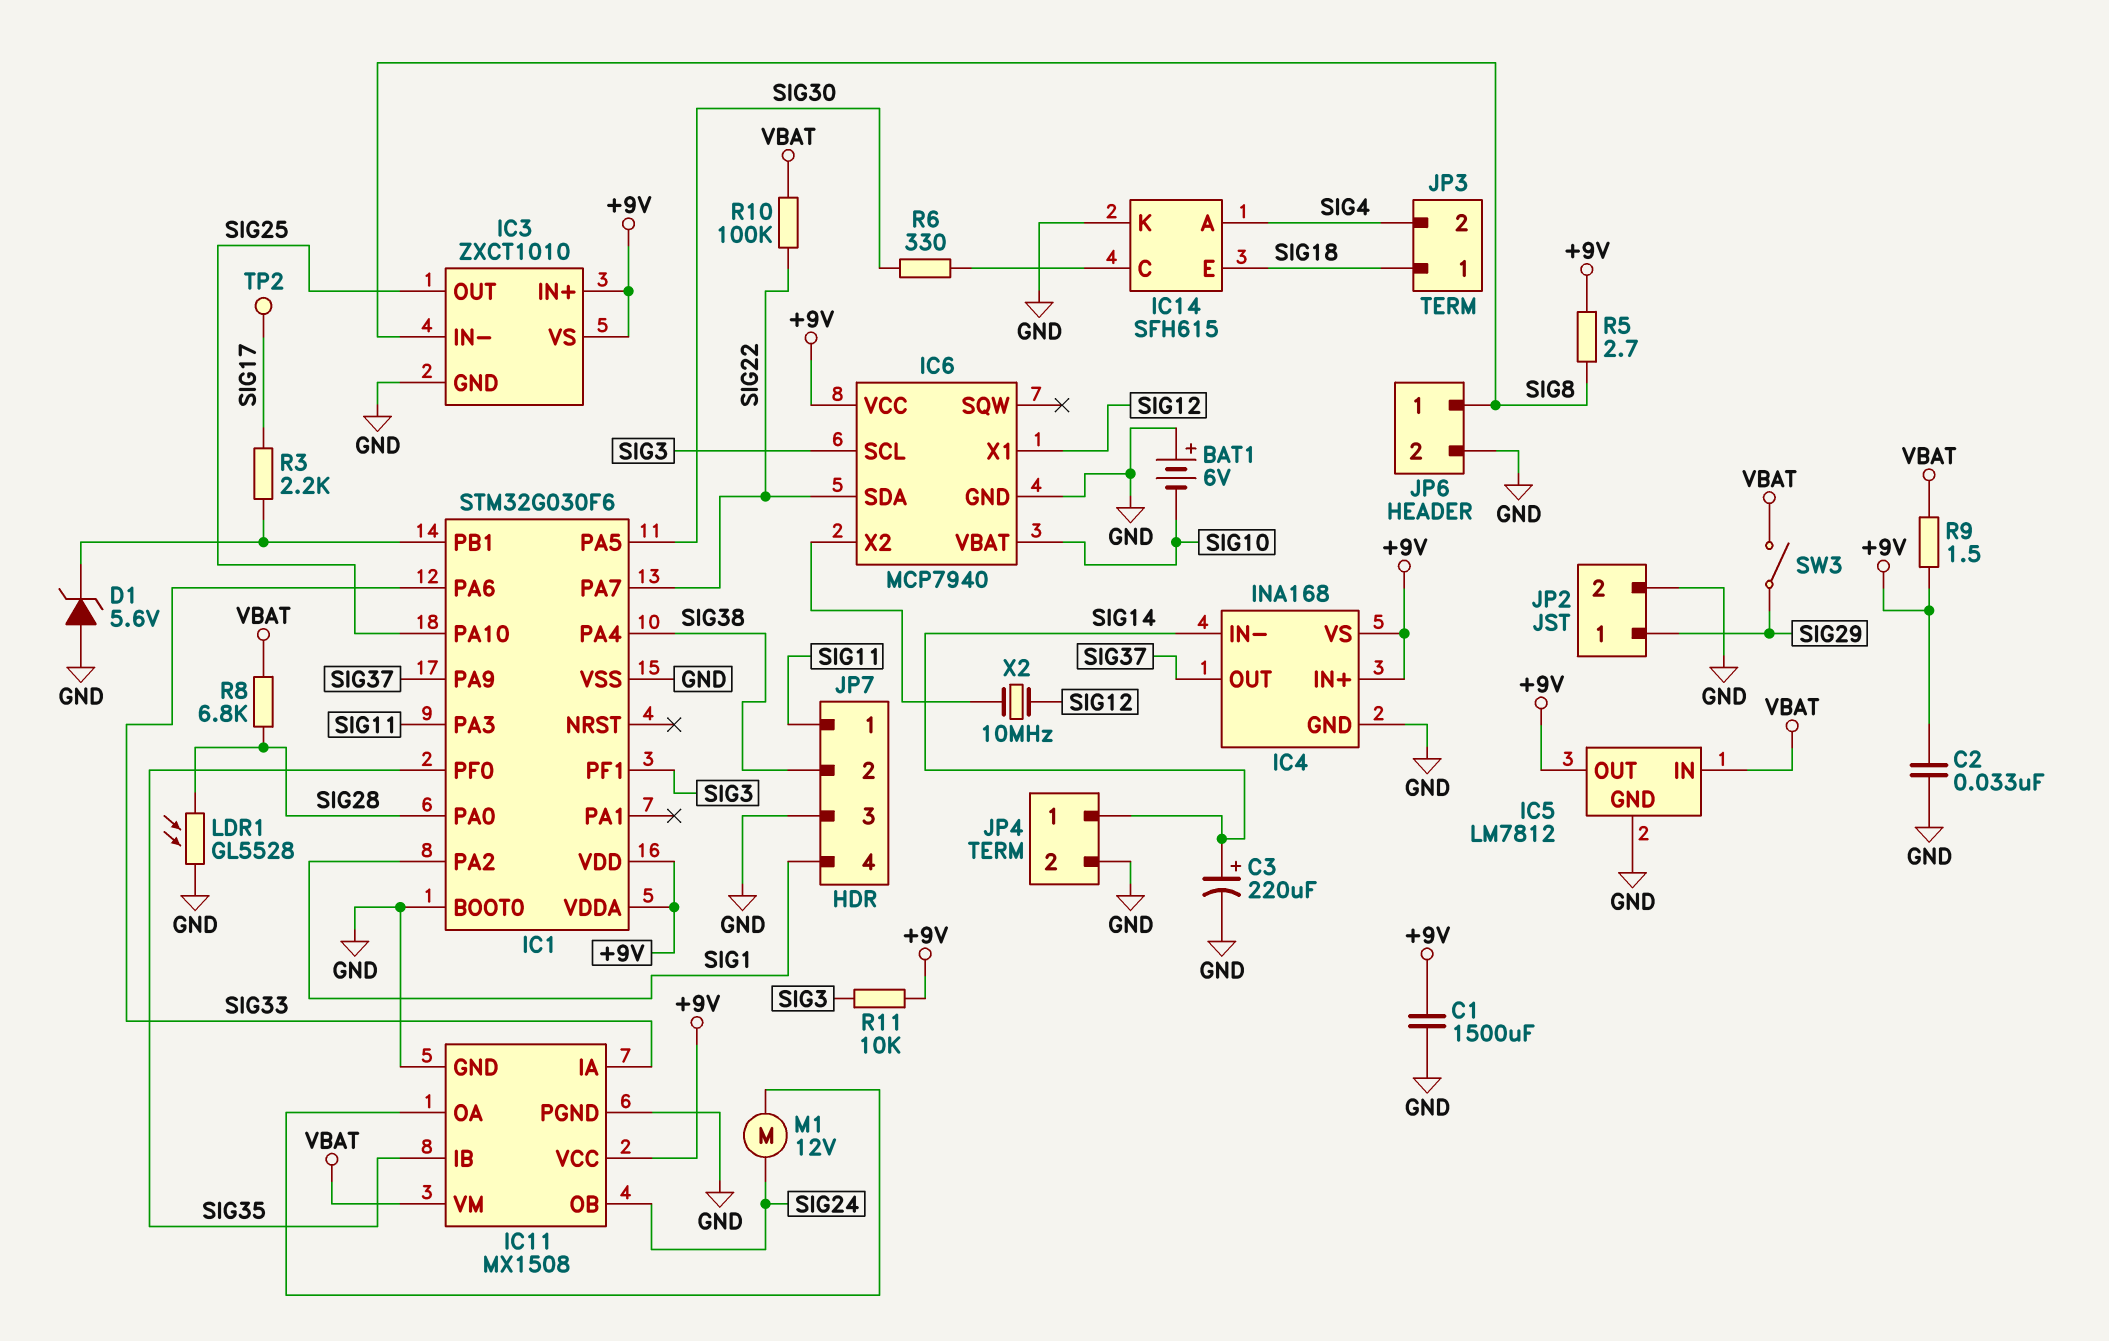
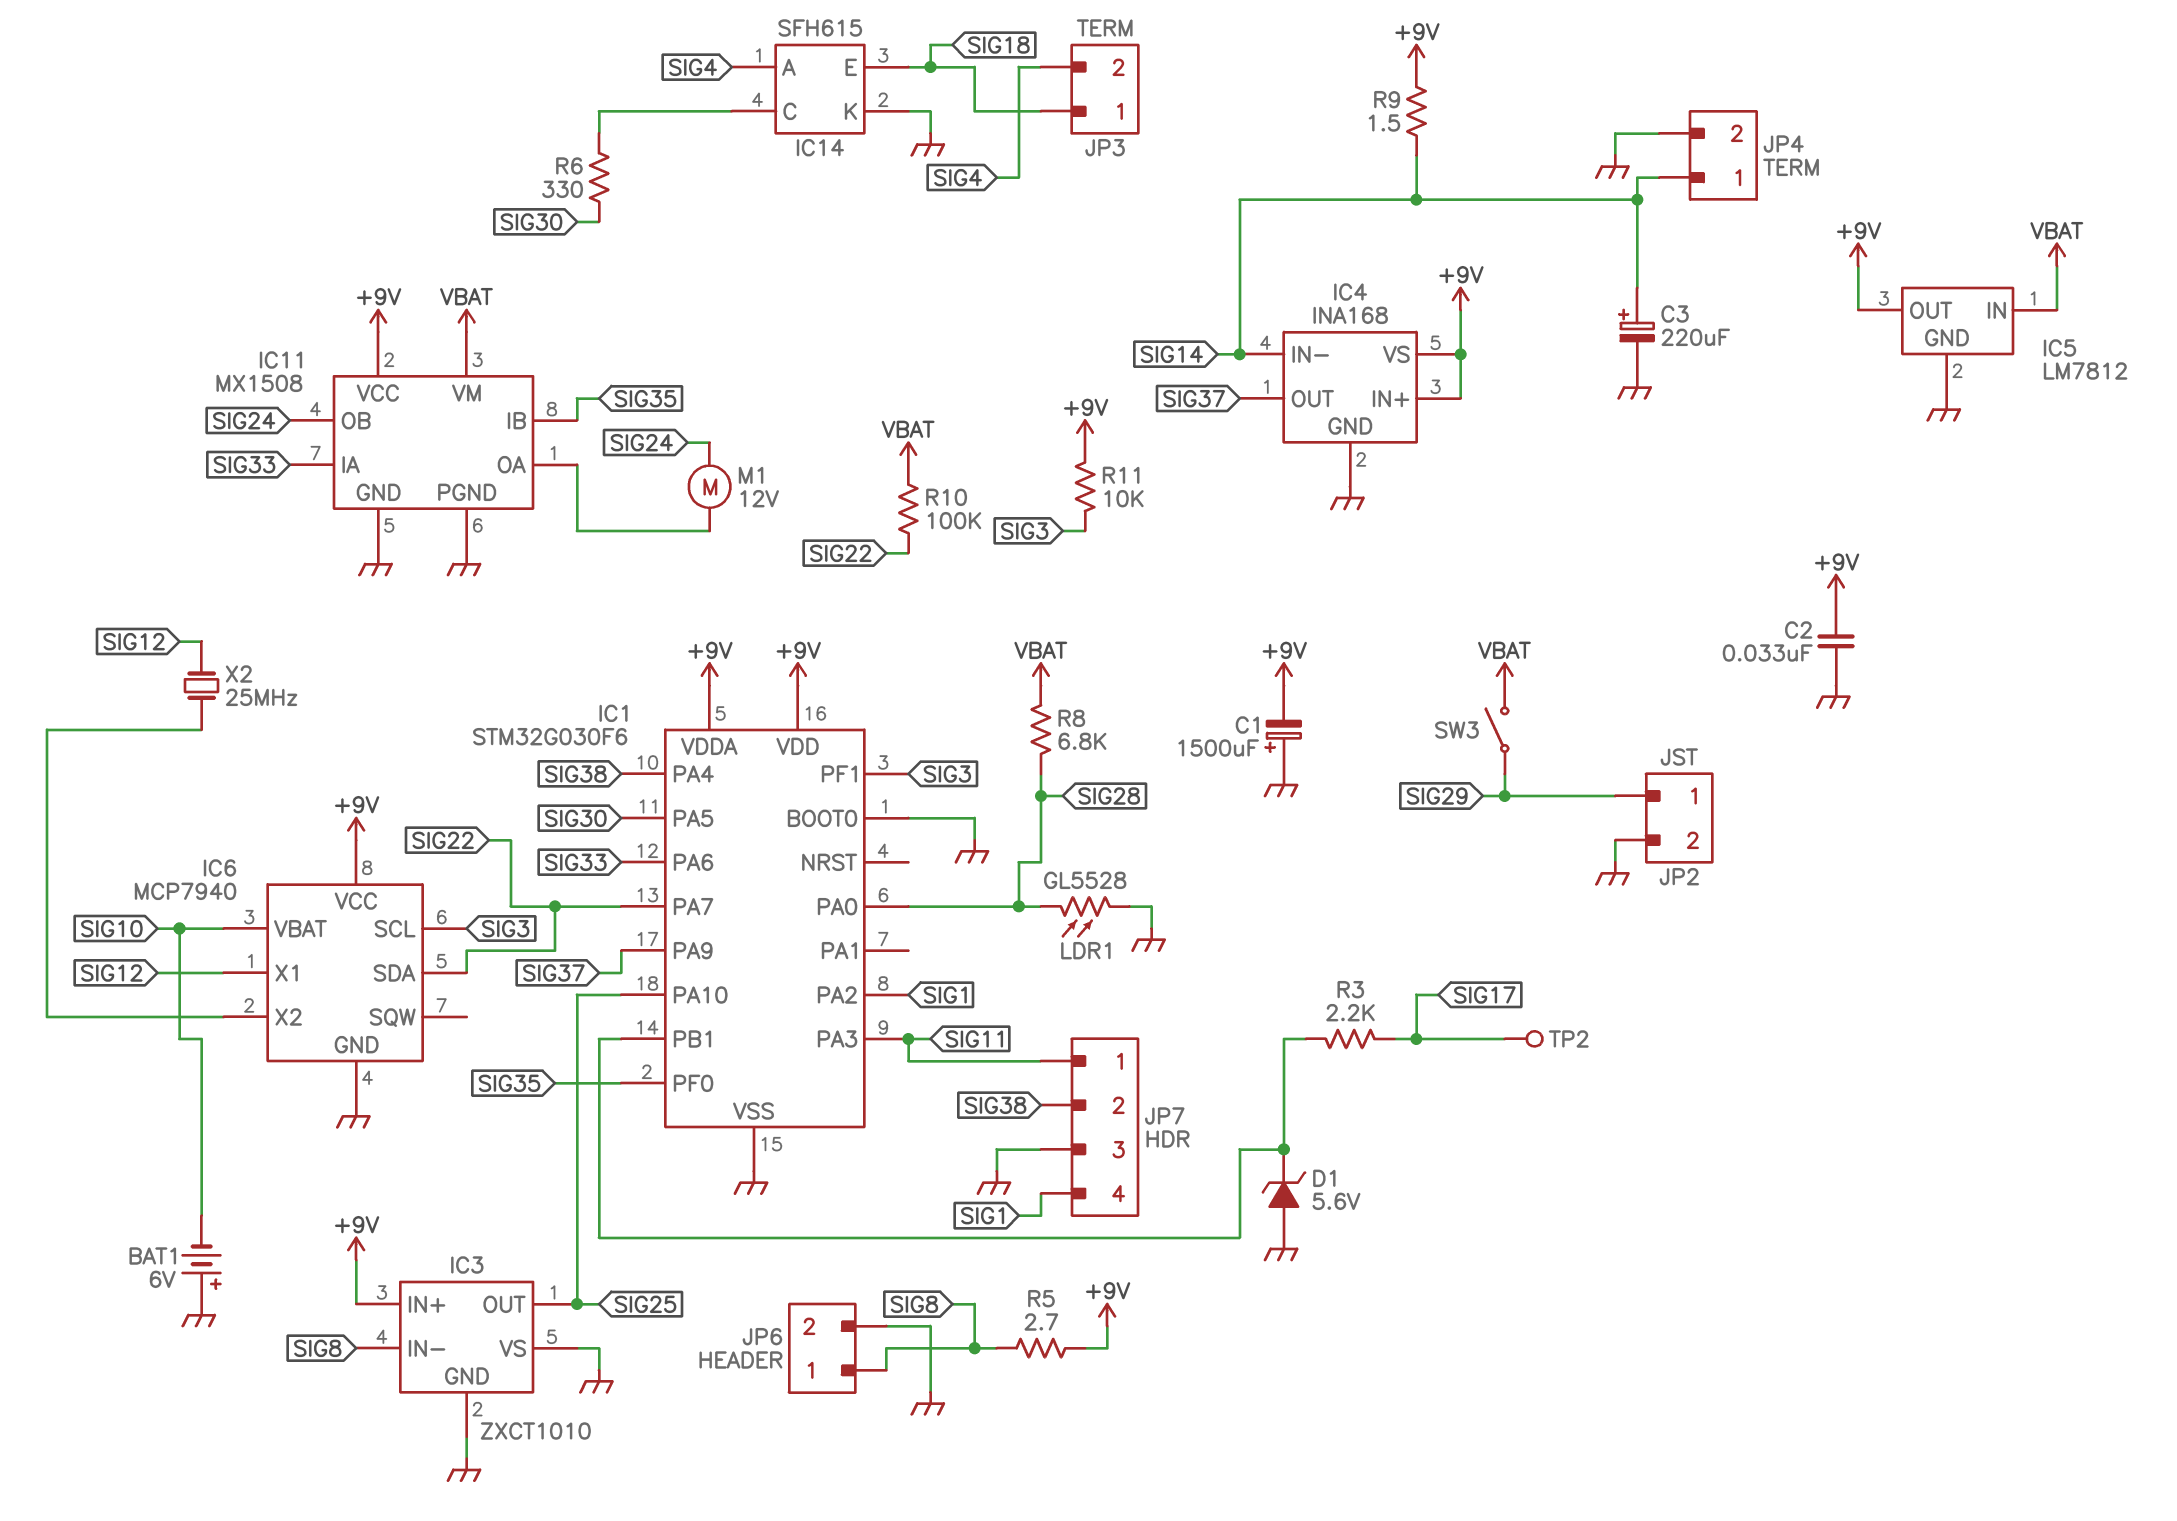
C1: 1500uF (+9V, GND) -> 1500uF (plus GND, minus +9V)
IC3 pin VS: +9V -> GND
R9: 1.5 (+9V, VBAT) -> 1.5 (+9V, SIG14)
X2: 10MHz (IC6/X2, SIG12) -> 25MHz (IC6/X2, SIG12)

